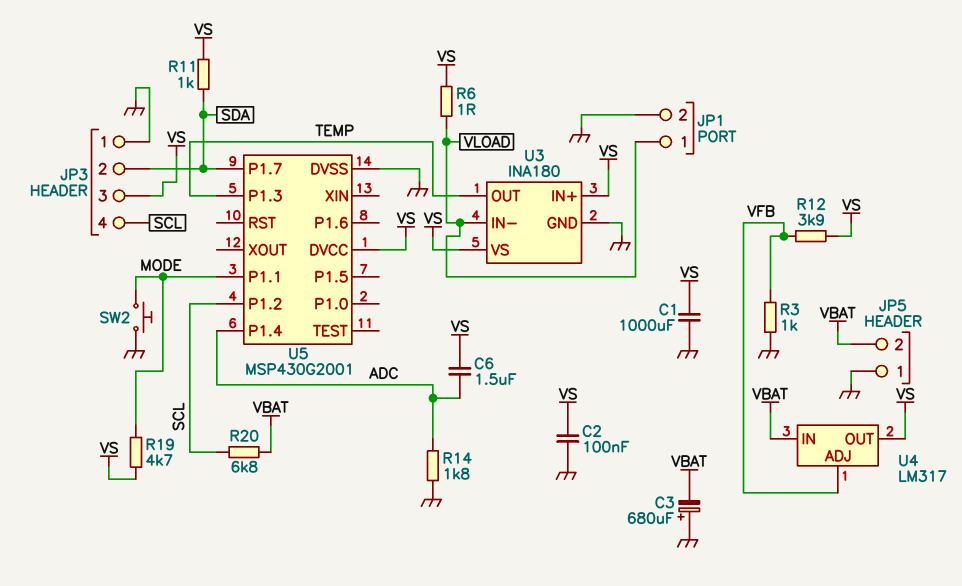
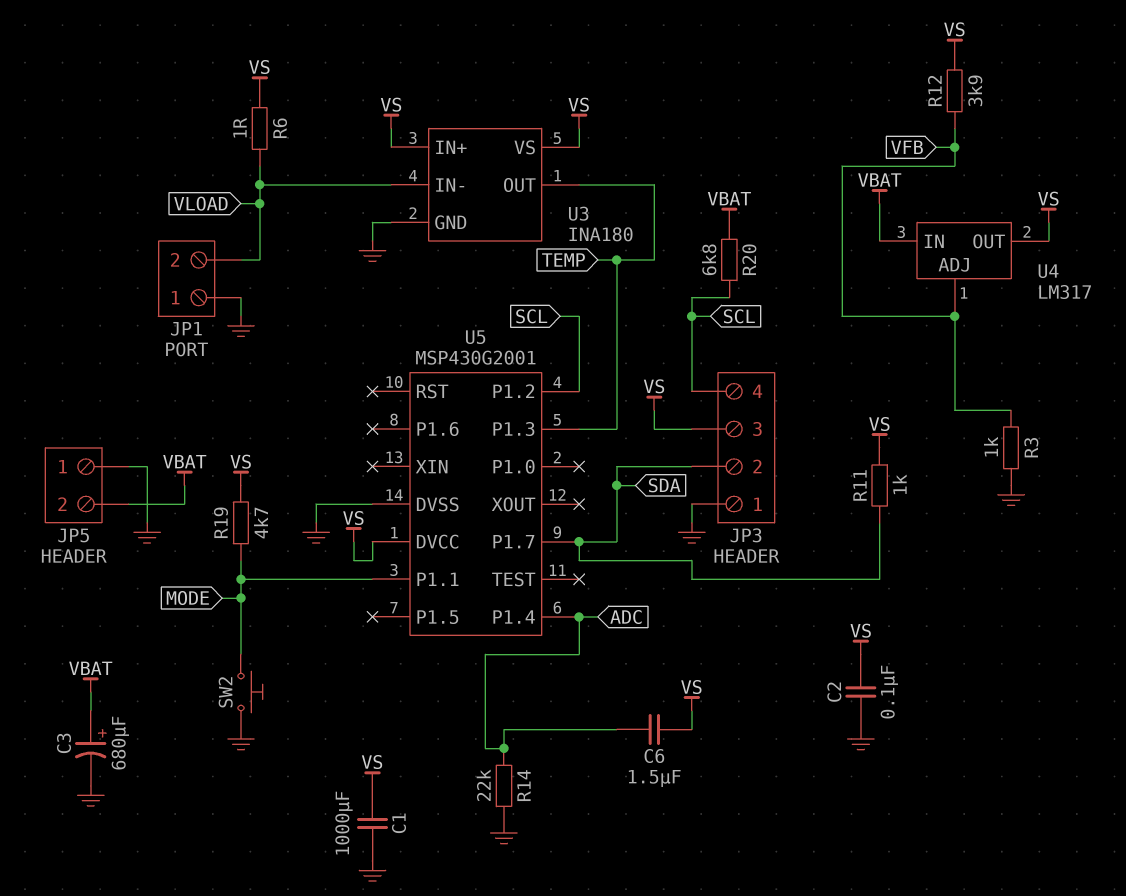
C3: 680uF (plus GND, minus VBAT) -> 680uF (plus VBAT, minus GND)
JP1 pin 1: VLOAD -> GND
JP1 pin 2: GND -> VLOAD
R14: 1.8k (ADC, GND) -> 22k (ADC, GND)

